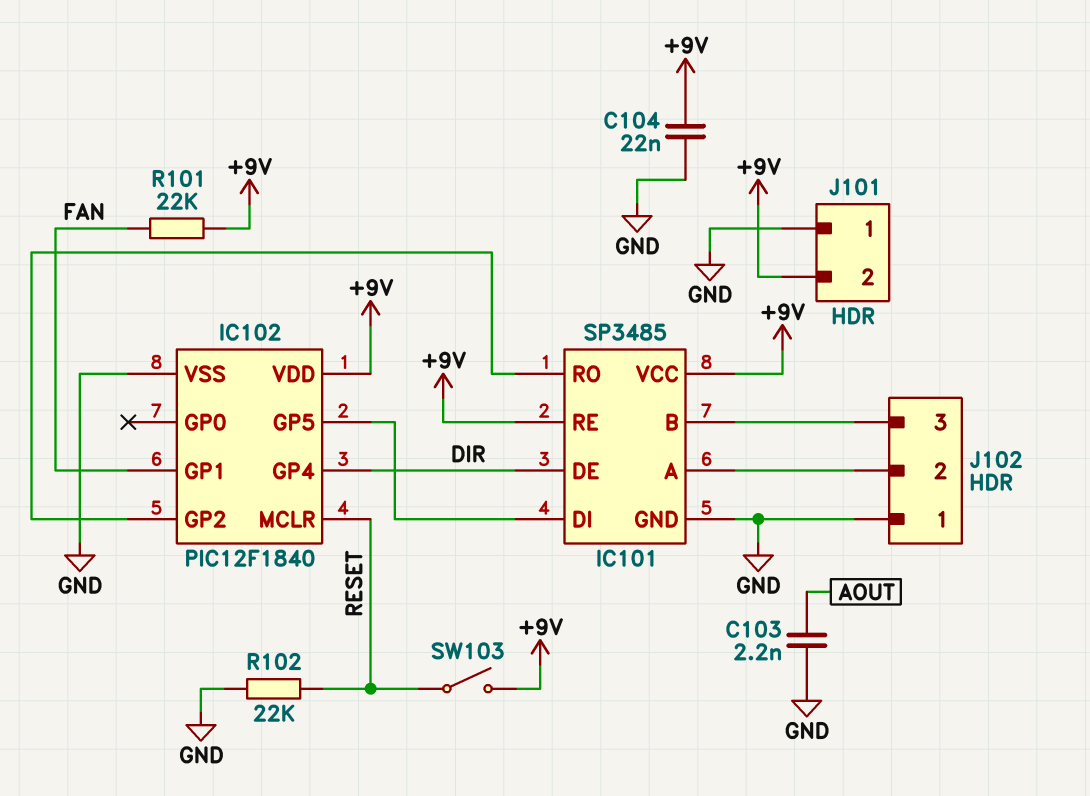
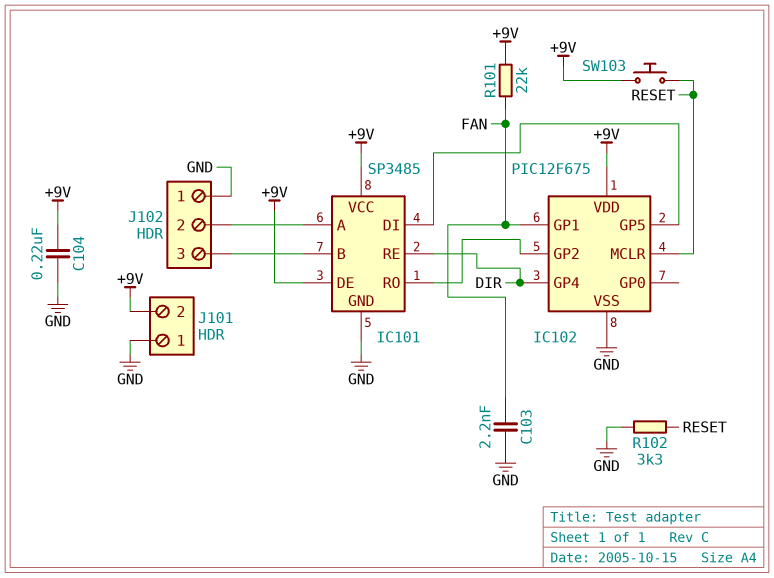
C103: 2.2nF (AOUT, GND) -> 2.2nF (FAN, GND)
C104: 22nF (+9V, GND) -> 220nF (+9V, GND)
IC101 pin DE: DIR -> +9V
IC101 pin RE: +9V -> DIR
IC102: PIC12F1840 -> PIC12F675
R102: 22k (GND, RESET) -> 3.3k (GND, RESET)
SW103: switch (+9V, RESET) -> button (+9V, RESET)

